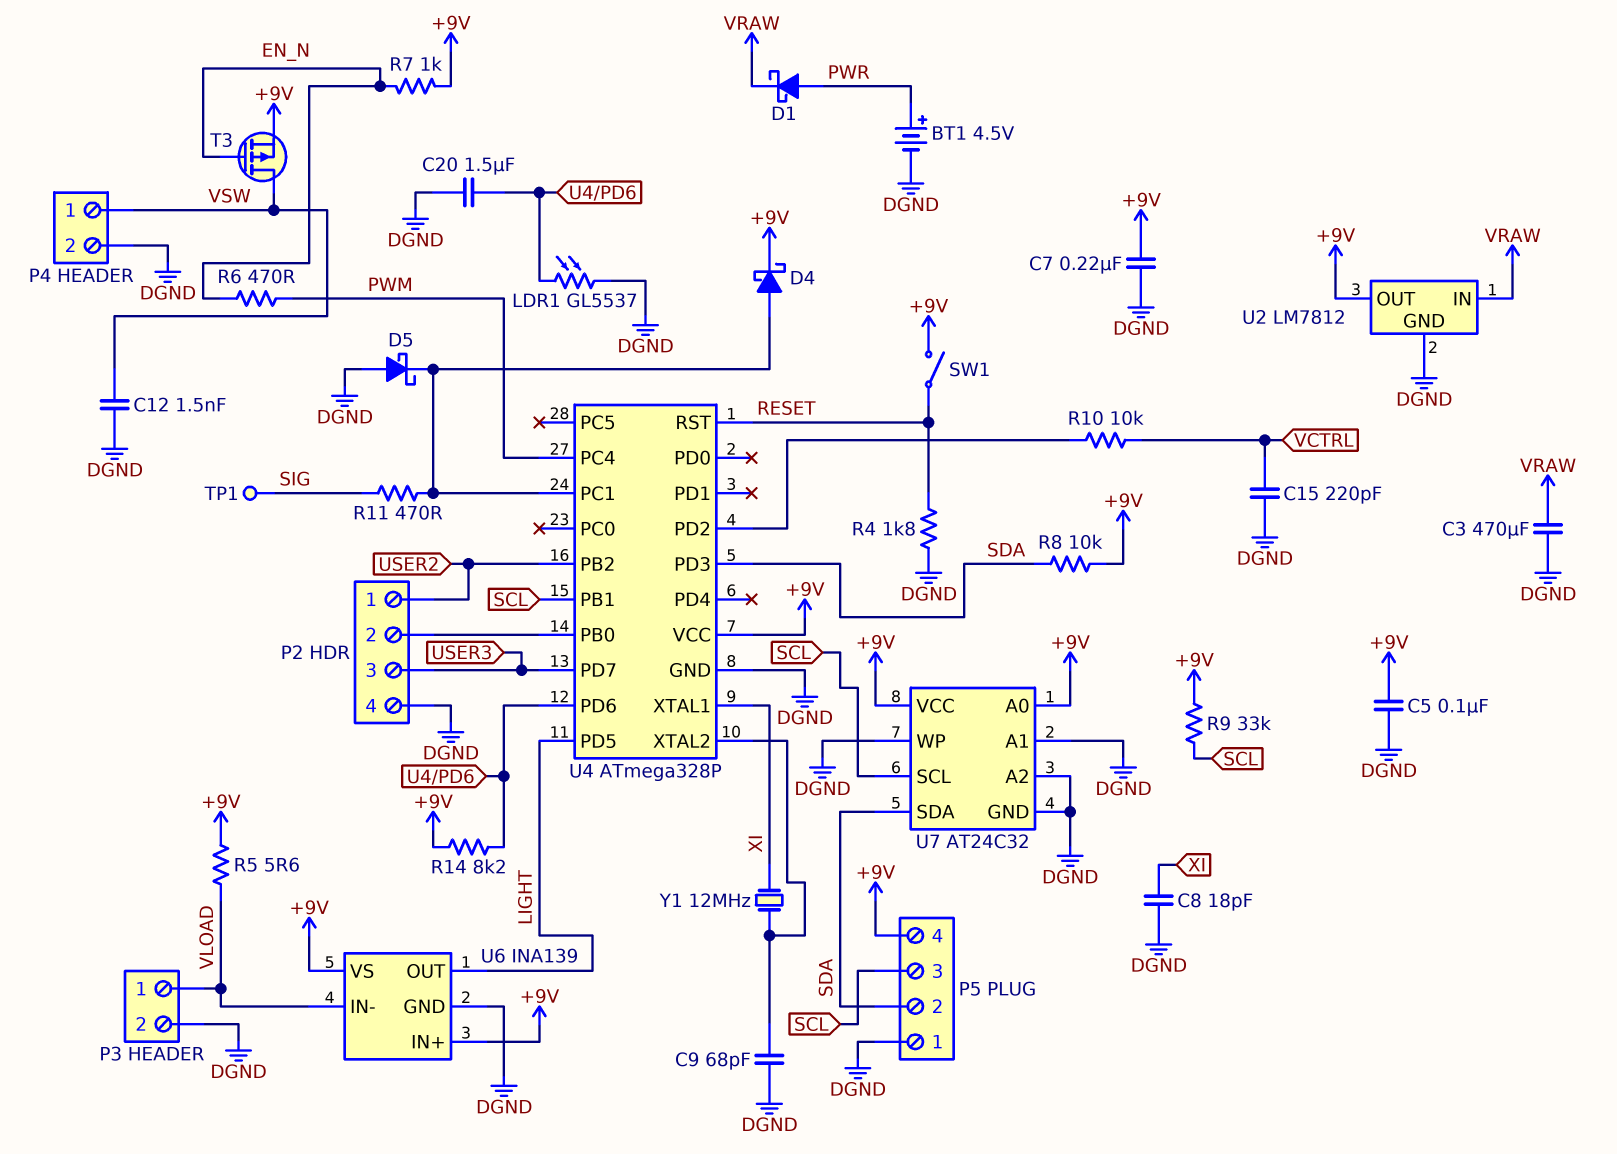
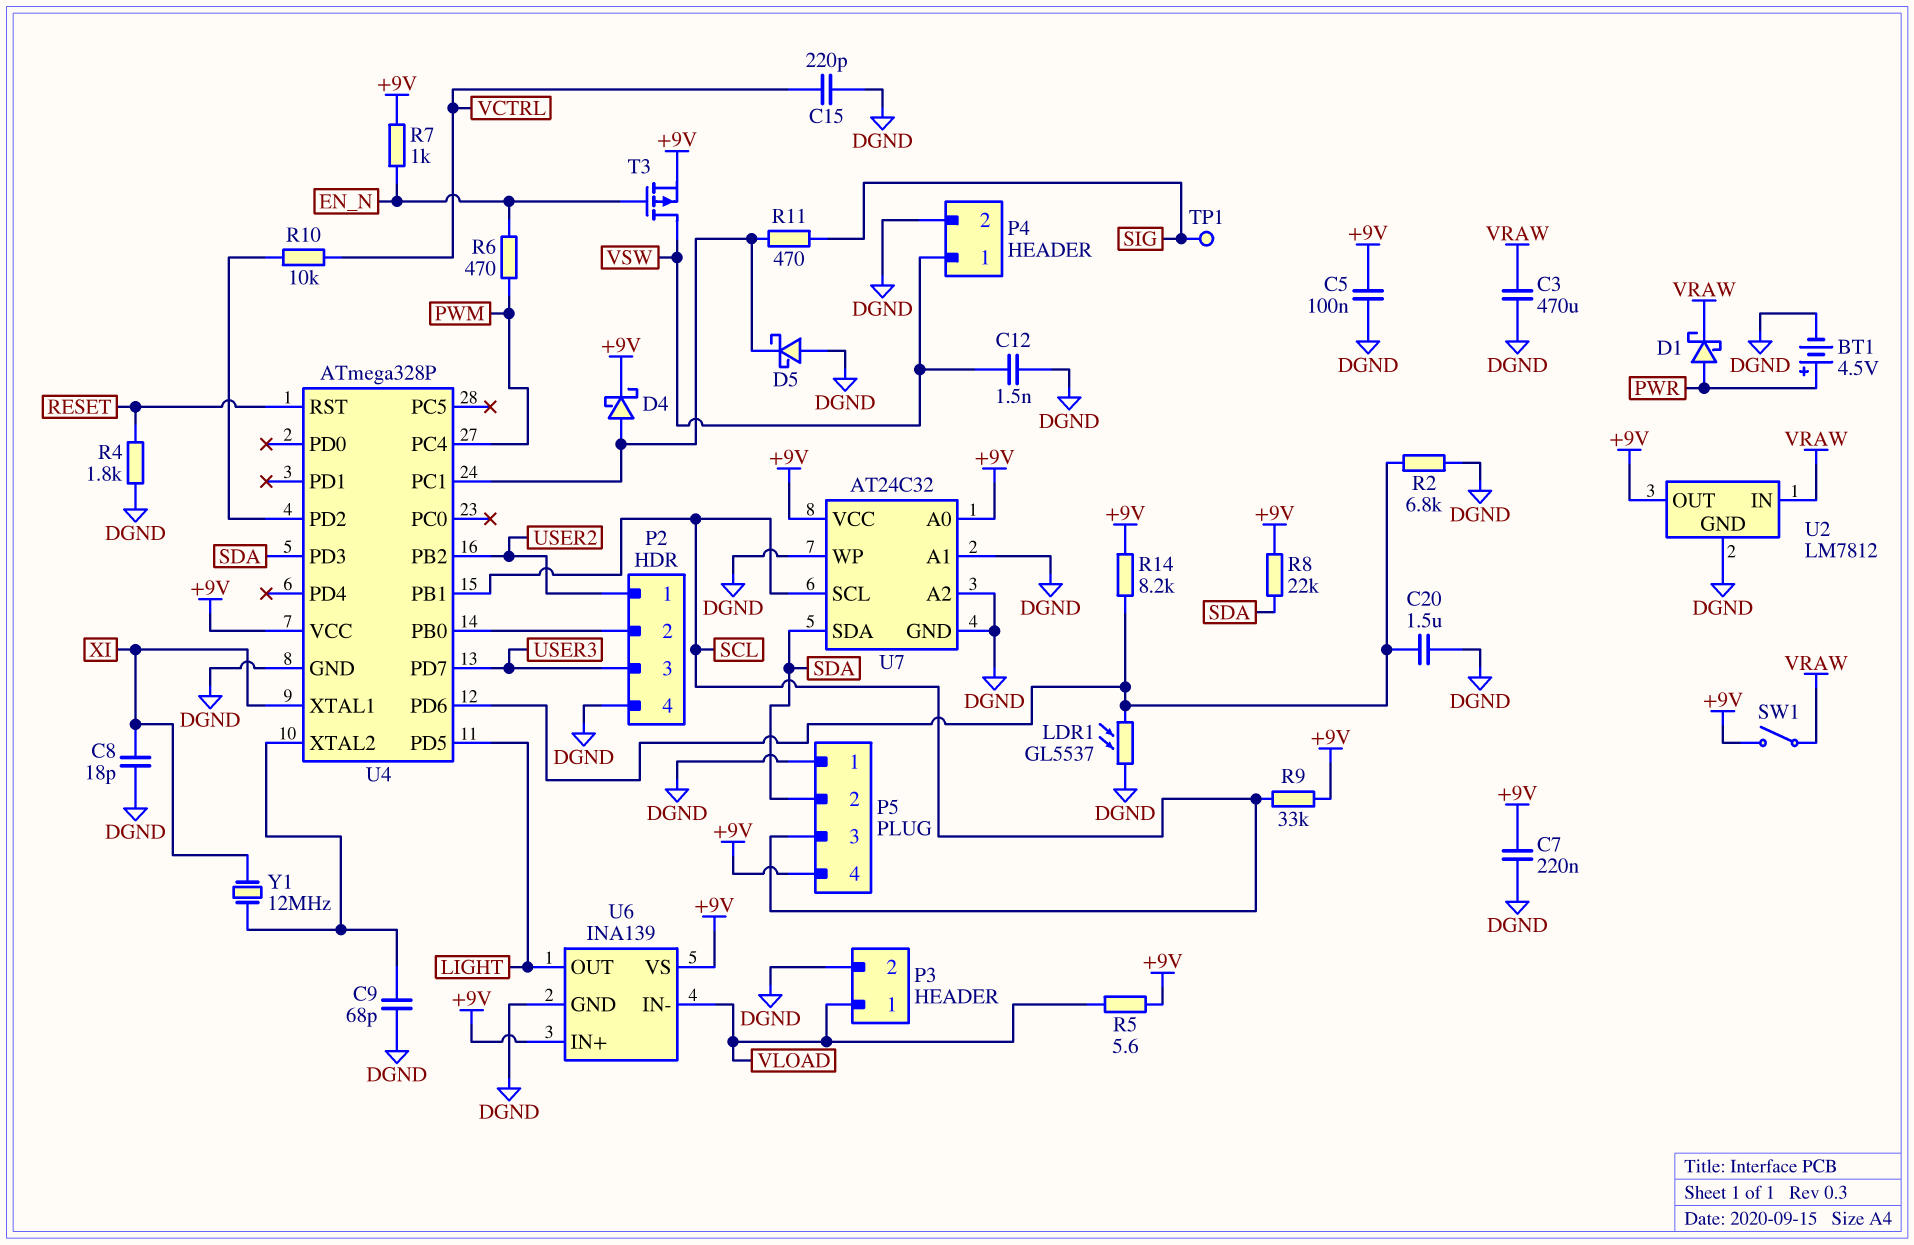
R2: none -> 6.8k (DGND, U4/PD6)
R8: 10k (+9V, SDA) -> 22k (+9V, SDA)
SW1: switch (+9V, RESET) -> switch (+9V, VRAW)

